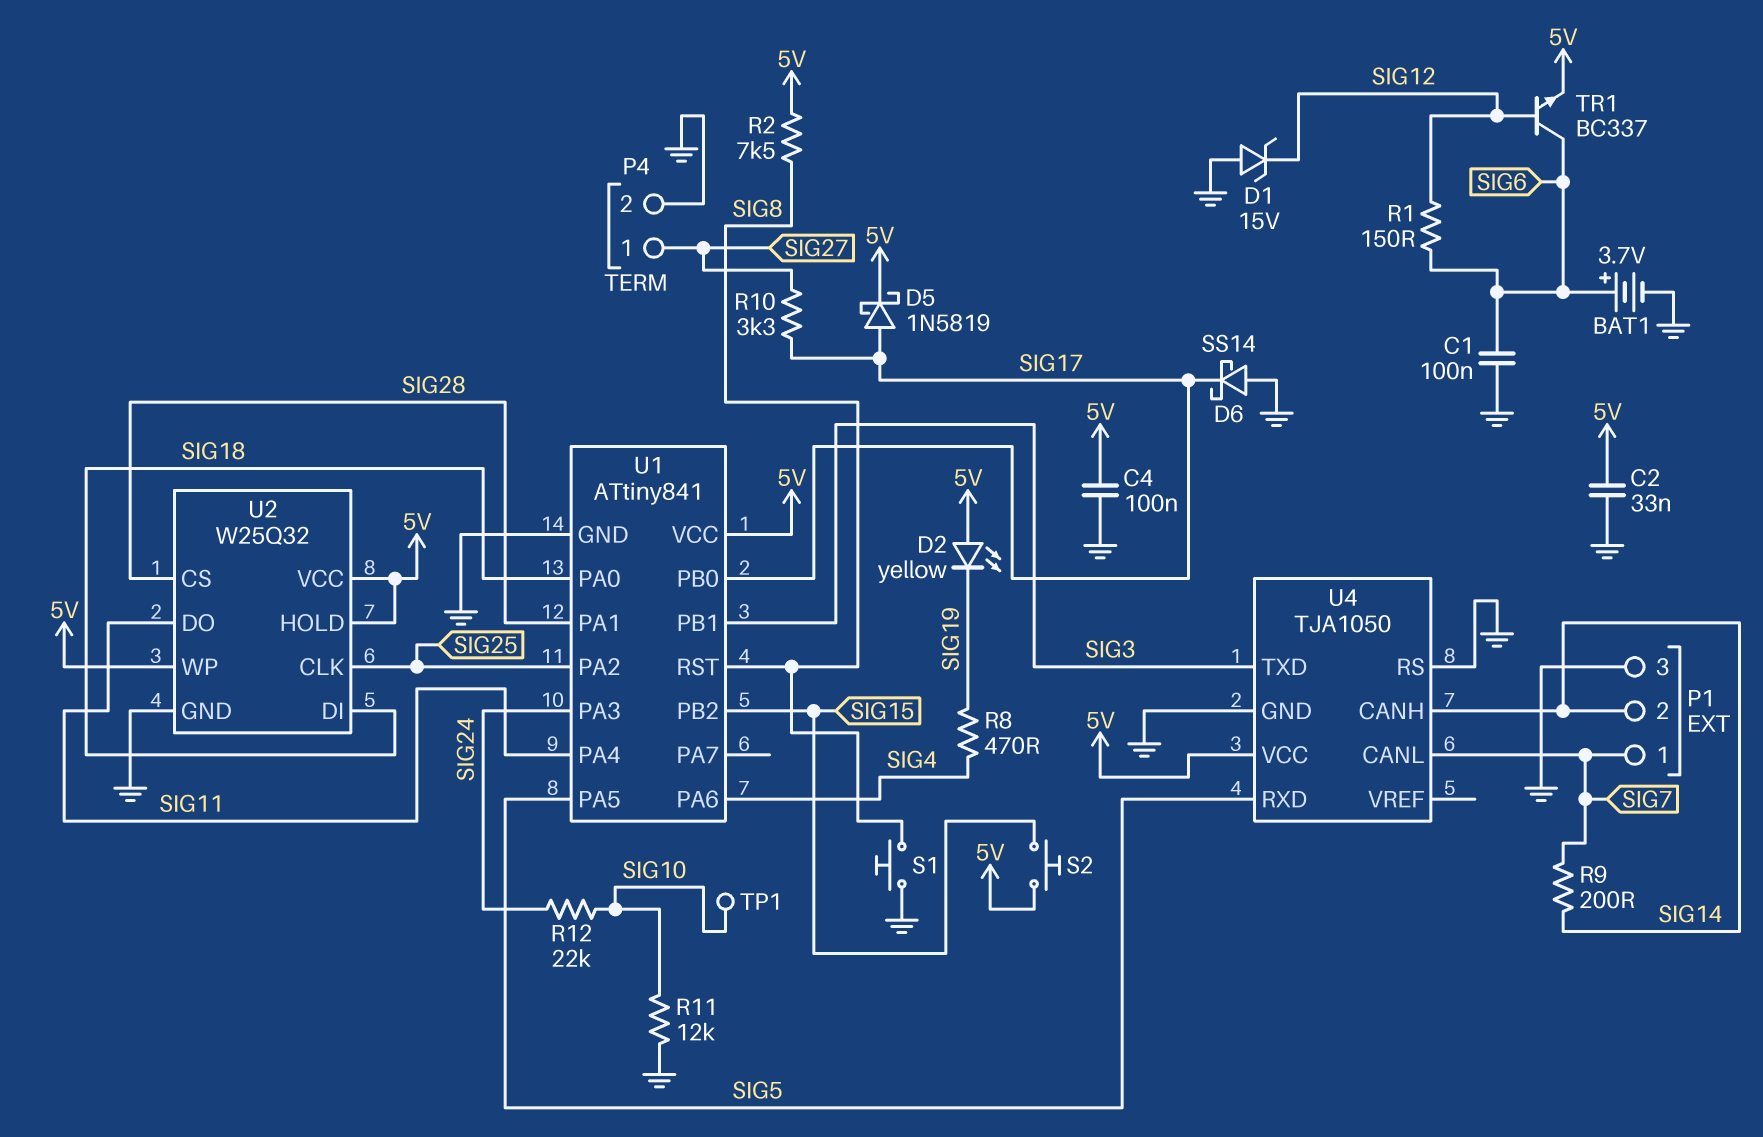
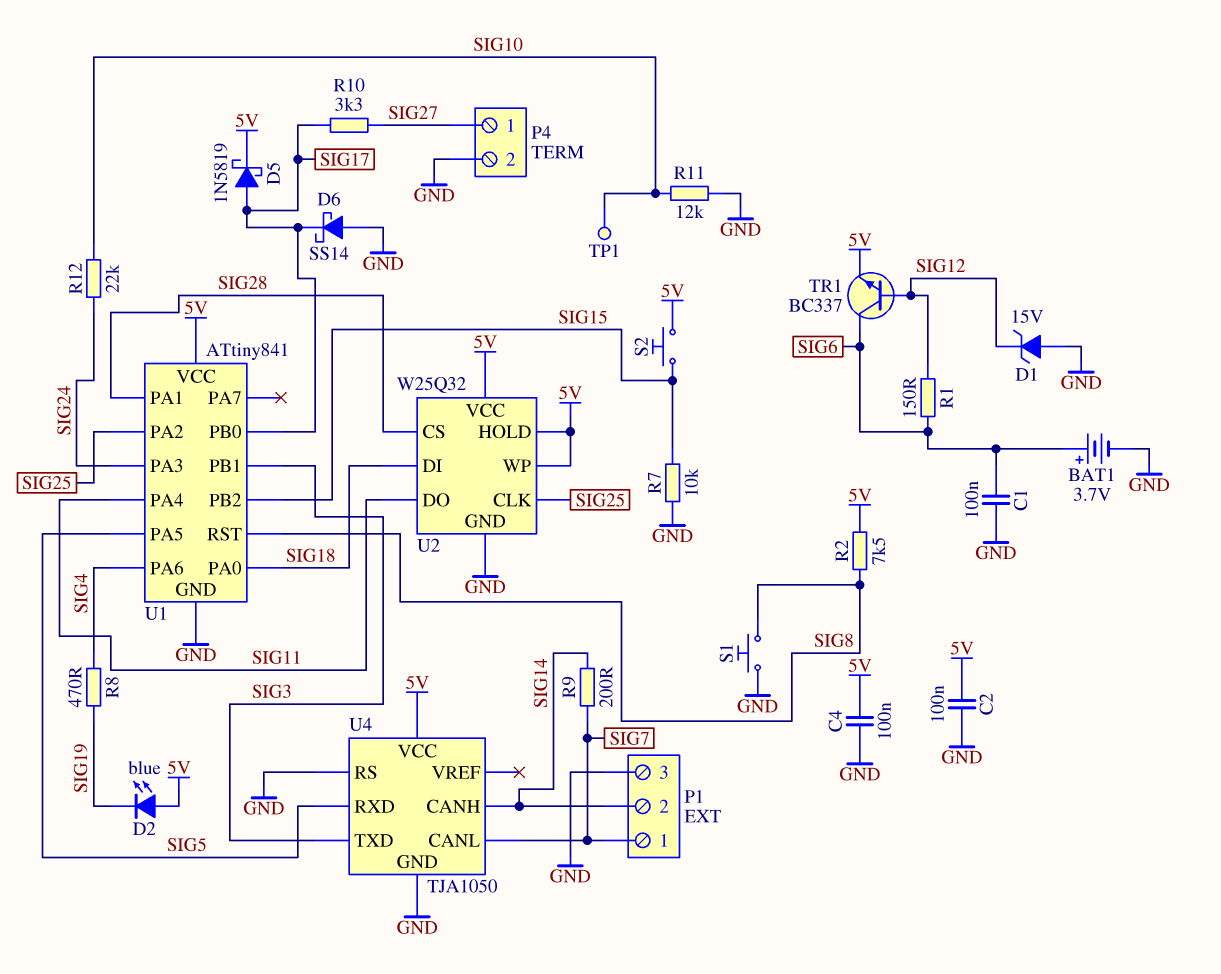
C2: 33nF (5V, GND) -> 100nF (5V, GND)
D2: LED yellow (A 5V, K SIG19) -> LED blue (A 5V, K SIG19)
R7: none -> 10k (GND, SIG15)

